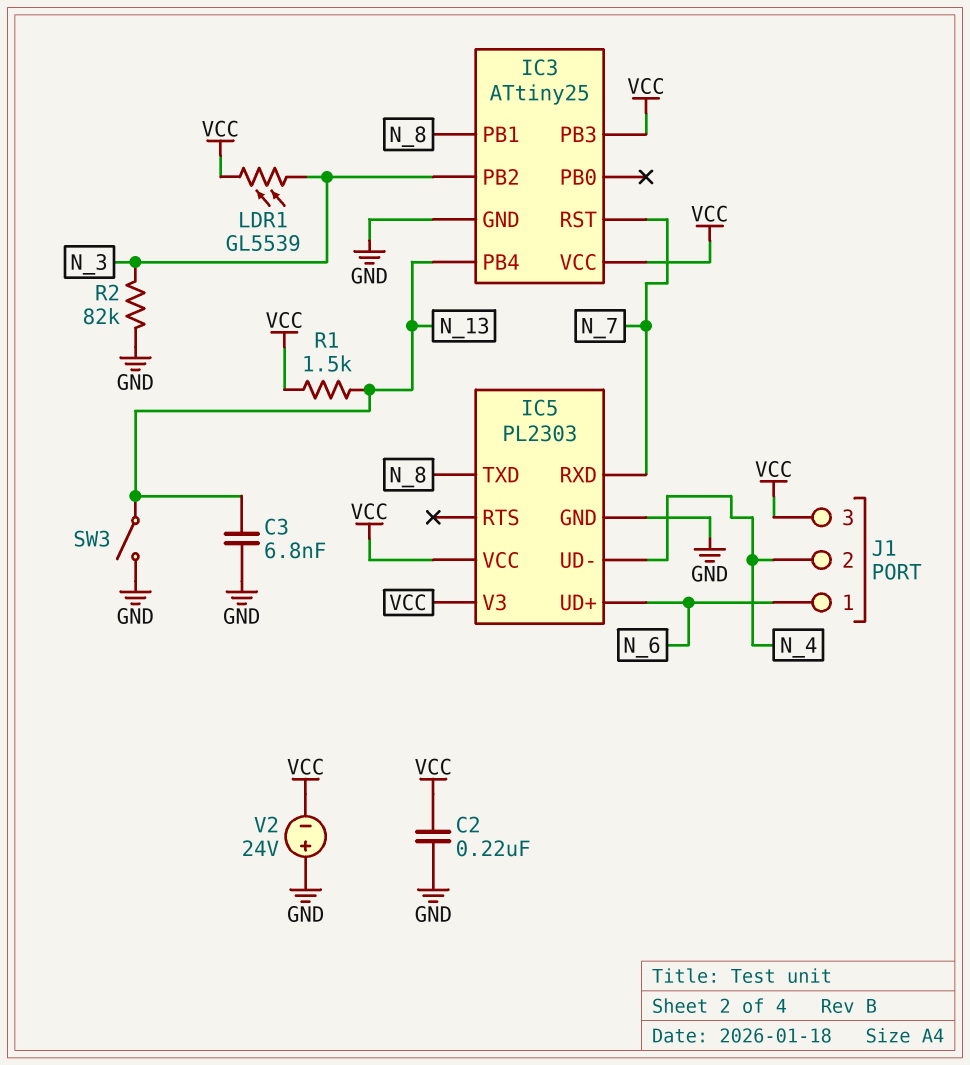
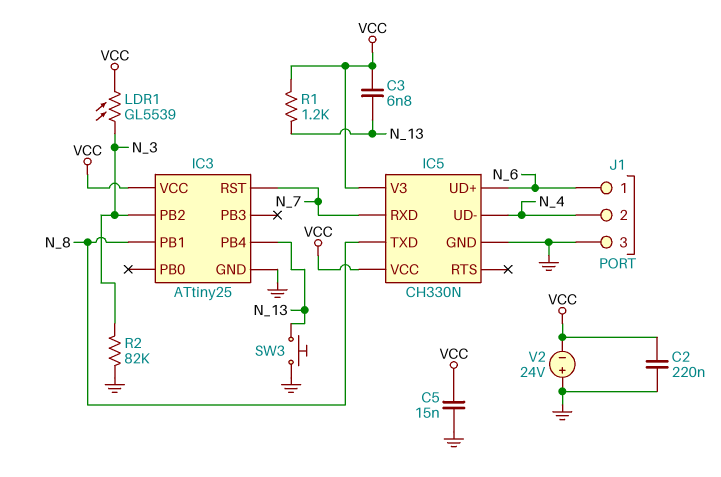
C3: 6.8nF (GND, N_13) -> 6.8nF (N_13, VCC)
C5: none -> 15nF (GND, VCC)
IC3 pin PB3: VCC -> none
IC5: PL2303 -> CH330N
J1 pin 3: VCC -> GND
R1: 1.5k (N_13, VCC) -> 1.2k (N_13, VCC)
SW3: switch (GND, N_13) -> button (GND, N_13)

